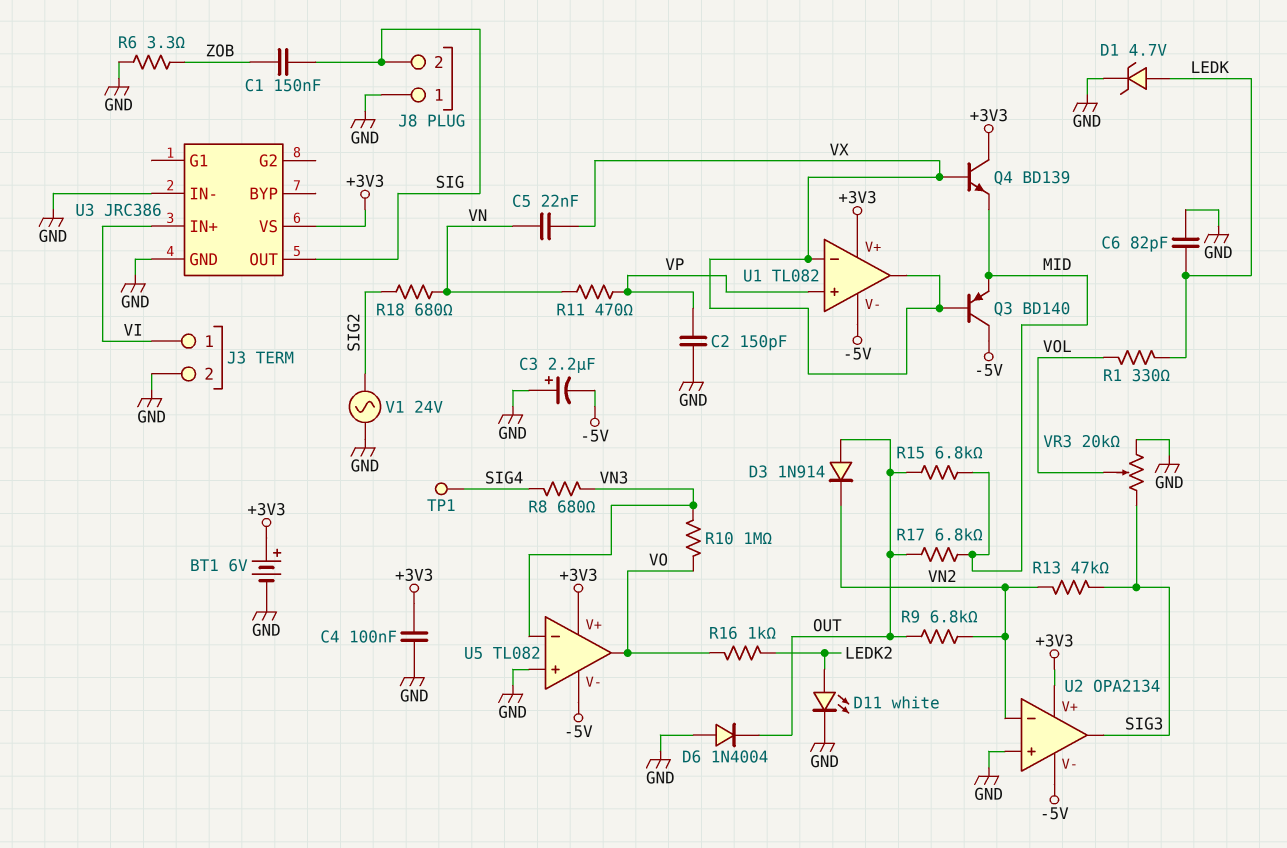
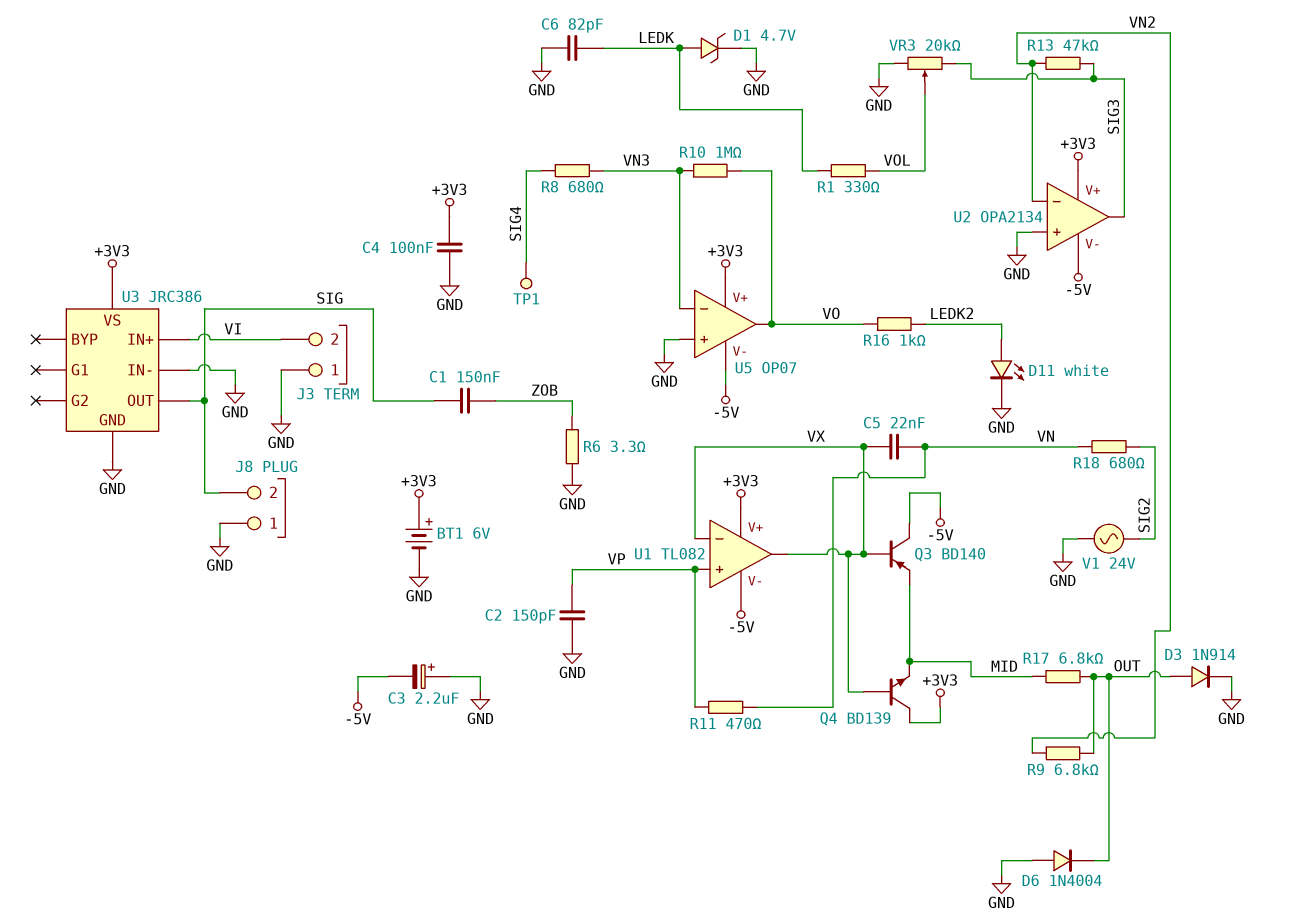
D3: diode 1N914 (A OUT, K VN2) -> diode 1N914 (A OUT, K GND)
J3 pin 1: VI -> GND
J3 pin 2: GND -> VI
R15: 6.8k (MID, OUT) -> none
U5: TL082 -> OP07

